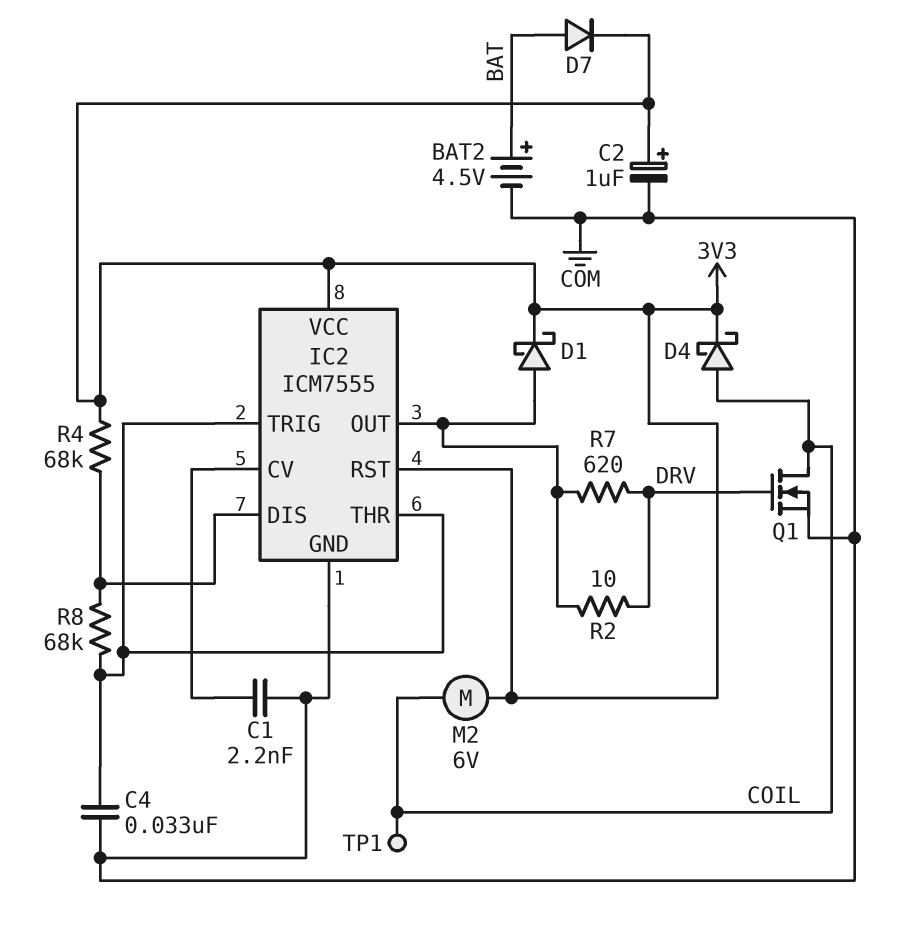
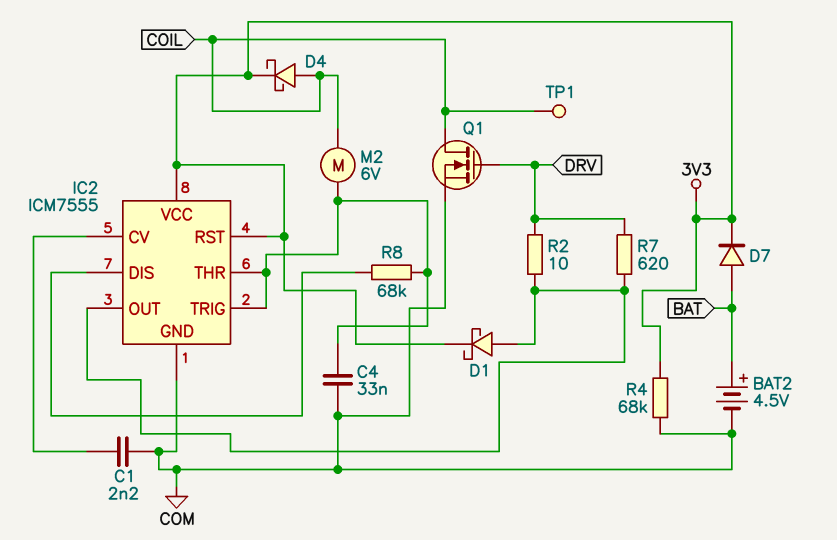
C2: 1uF (plus 3V3, minus COM) -> none
M2: motor 6V (3V3, COIL) -> motor 6V (COIL, IC2/THR)
R4: 68k (3V3, IC2/DIS) -> 68k (3V3, COM)

